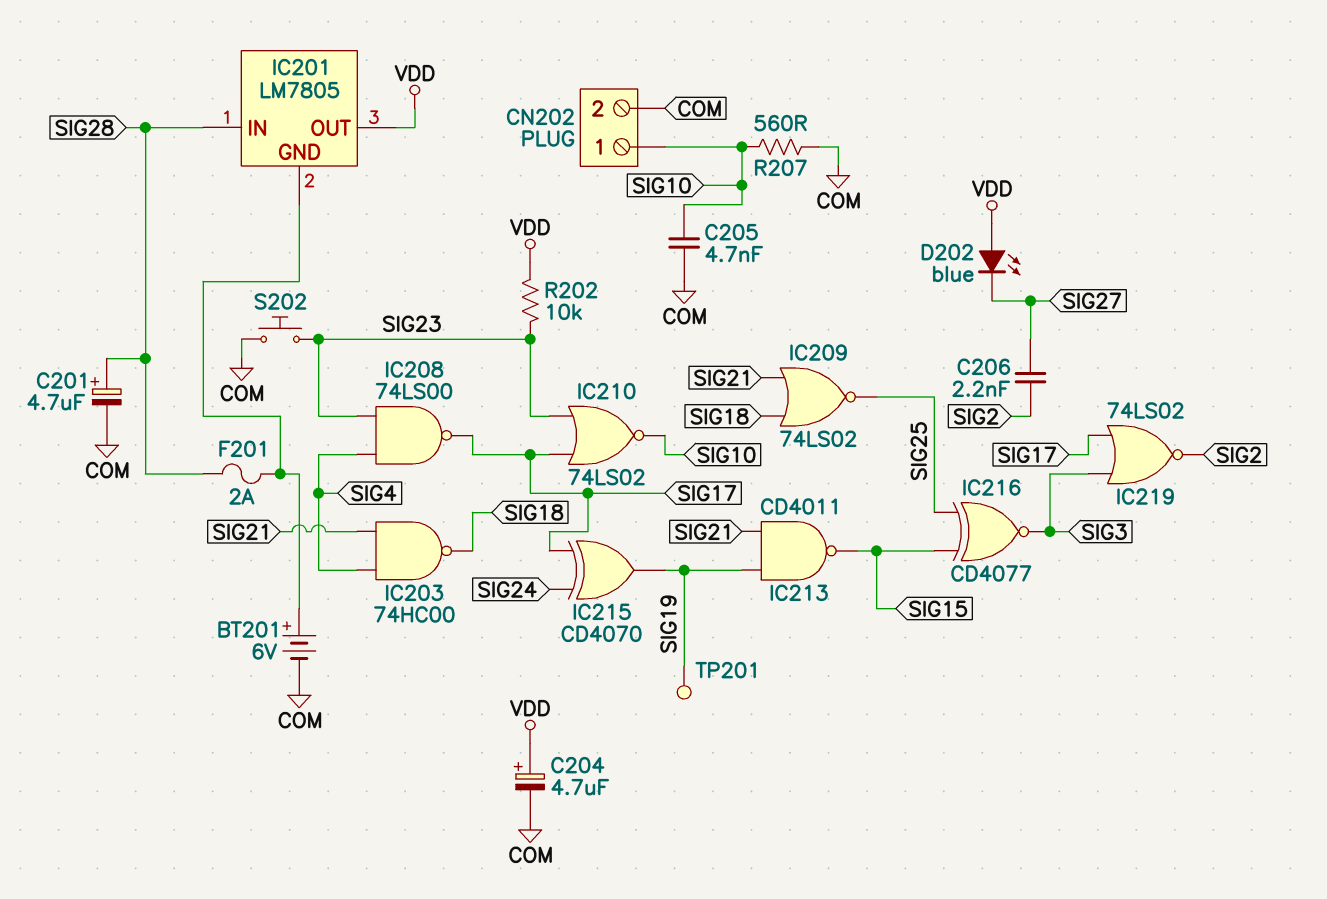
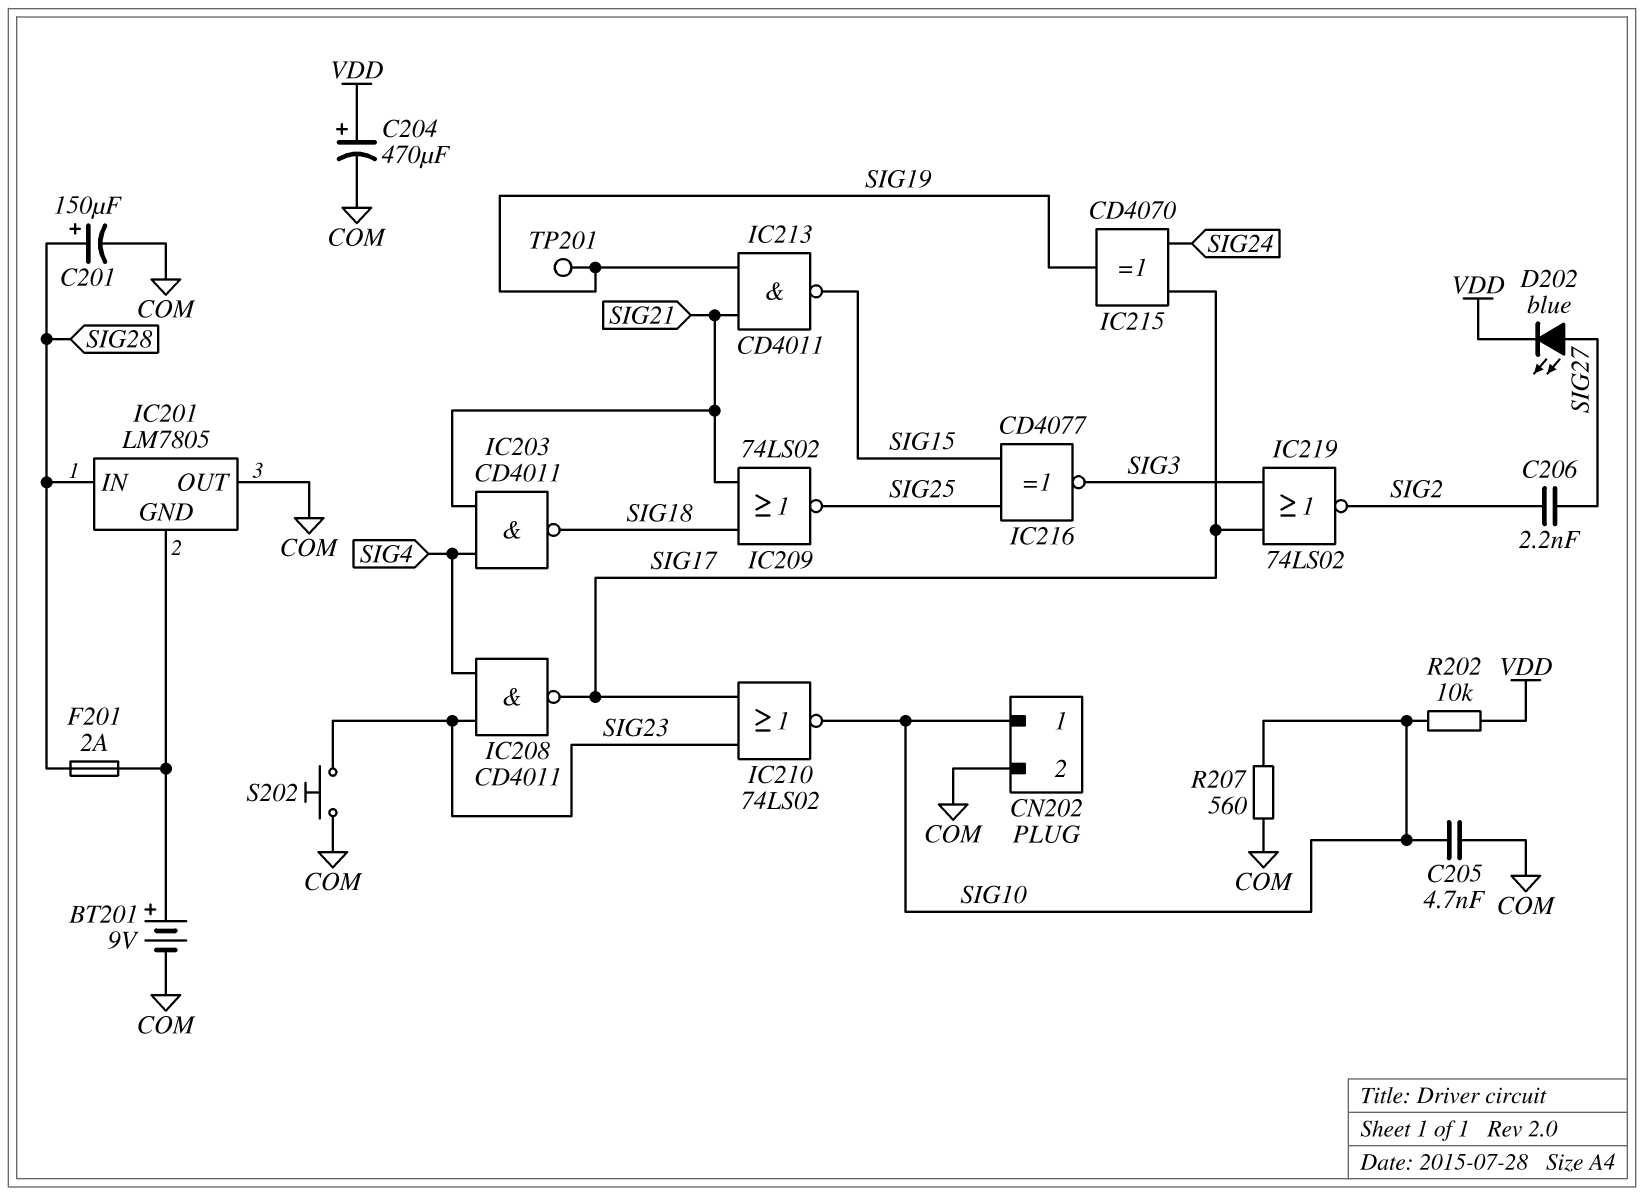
BT201: 6V (plus IC201/GND, minus COM) -> 9V (plus IC201/GND, minus COM)
C201: 4.7uF (plus SIG28, minus COM) -> 150uF (plus SIG28, minus COM)
C204: 4.7uF (plus VDD, minus COM) -> 470uF (plus VDD, minus COM)
D202: LED blue (A VDD, K SIG27) -> LED blue (A SIG27, K VDD)
IC201 pin OUT: VDD -> COM
IC203: NAND 74HC00 (in SIG4, in SIG21, out SIG18) -> NAND CD4011 (in SIG4, in SIG21, out SIG18)
IC208: NAND 74LS00 (in SIG4, in SIG23, out SIG17) -> NAND CD4011 (in SIG4, in SIG23, out SIG17)
R202: 10k (SIG23, VDD) -> 10k (SIG10, VDD)

